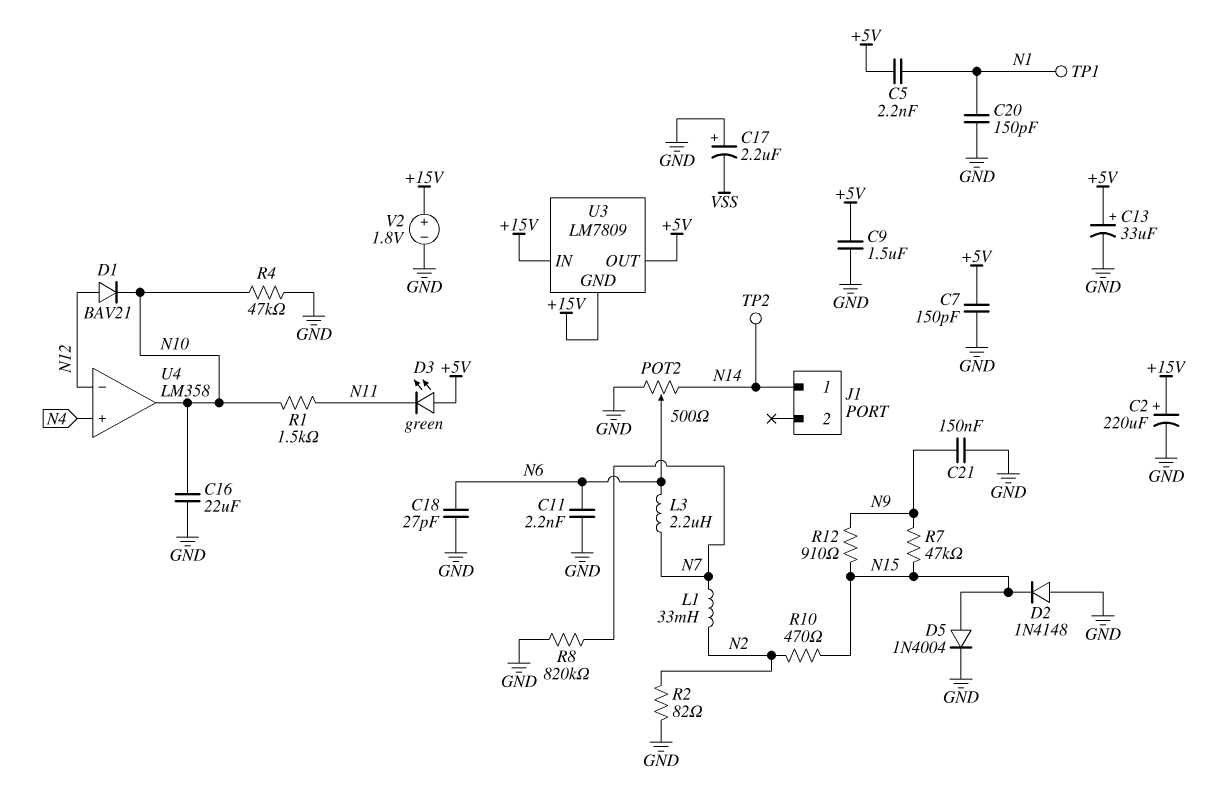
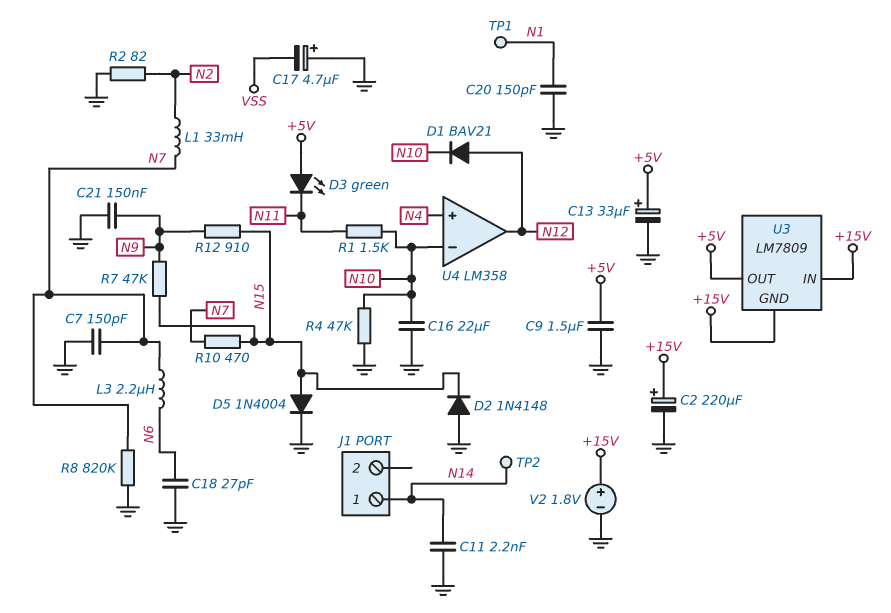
C5: 2.2nF (+5V, N1) -> none
C7: 150pF (+5V, GND) -> 150pF (GND, N7)
C11: 2.2nF (GND, N6) -> 2.2nF (GND, N14)
C17: 2.2uF (plus GND, minus VSS) -> 4.7uF (plus GND, minus VSS)
POT2: 500 (GND, N14, wiper N6) -> none
R10: 470 (N2, N15) -> 470 (N7, N15)
U4 pin in-: N12 -> N10
U4 pin out: N10 -> N12

